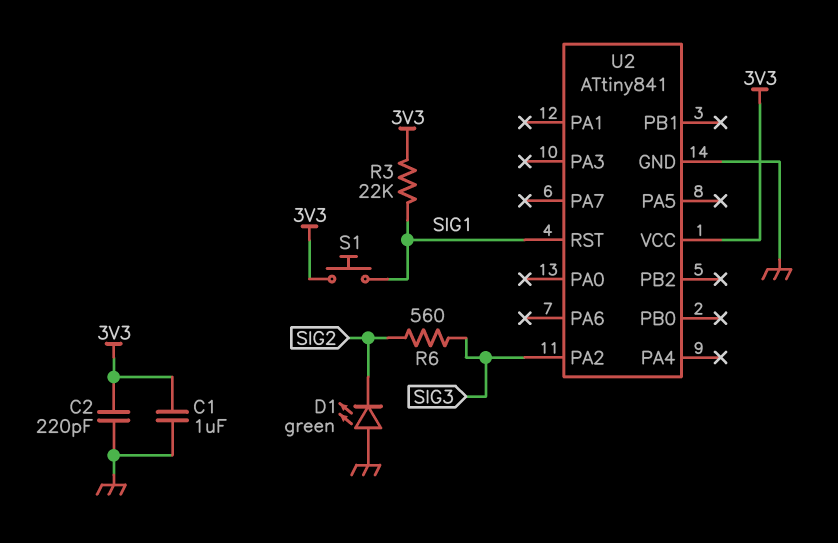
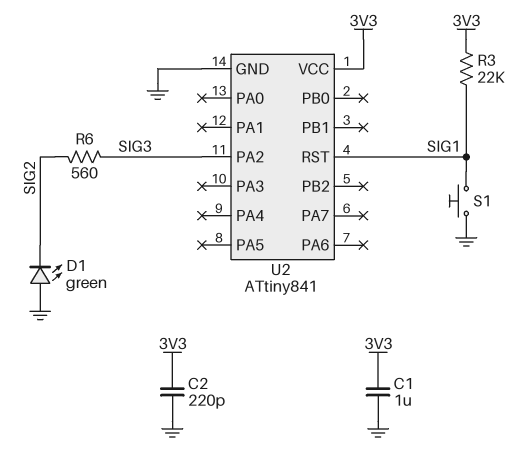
S1: button (3V3, SIG1) -> button (GND, SIG1)

